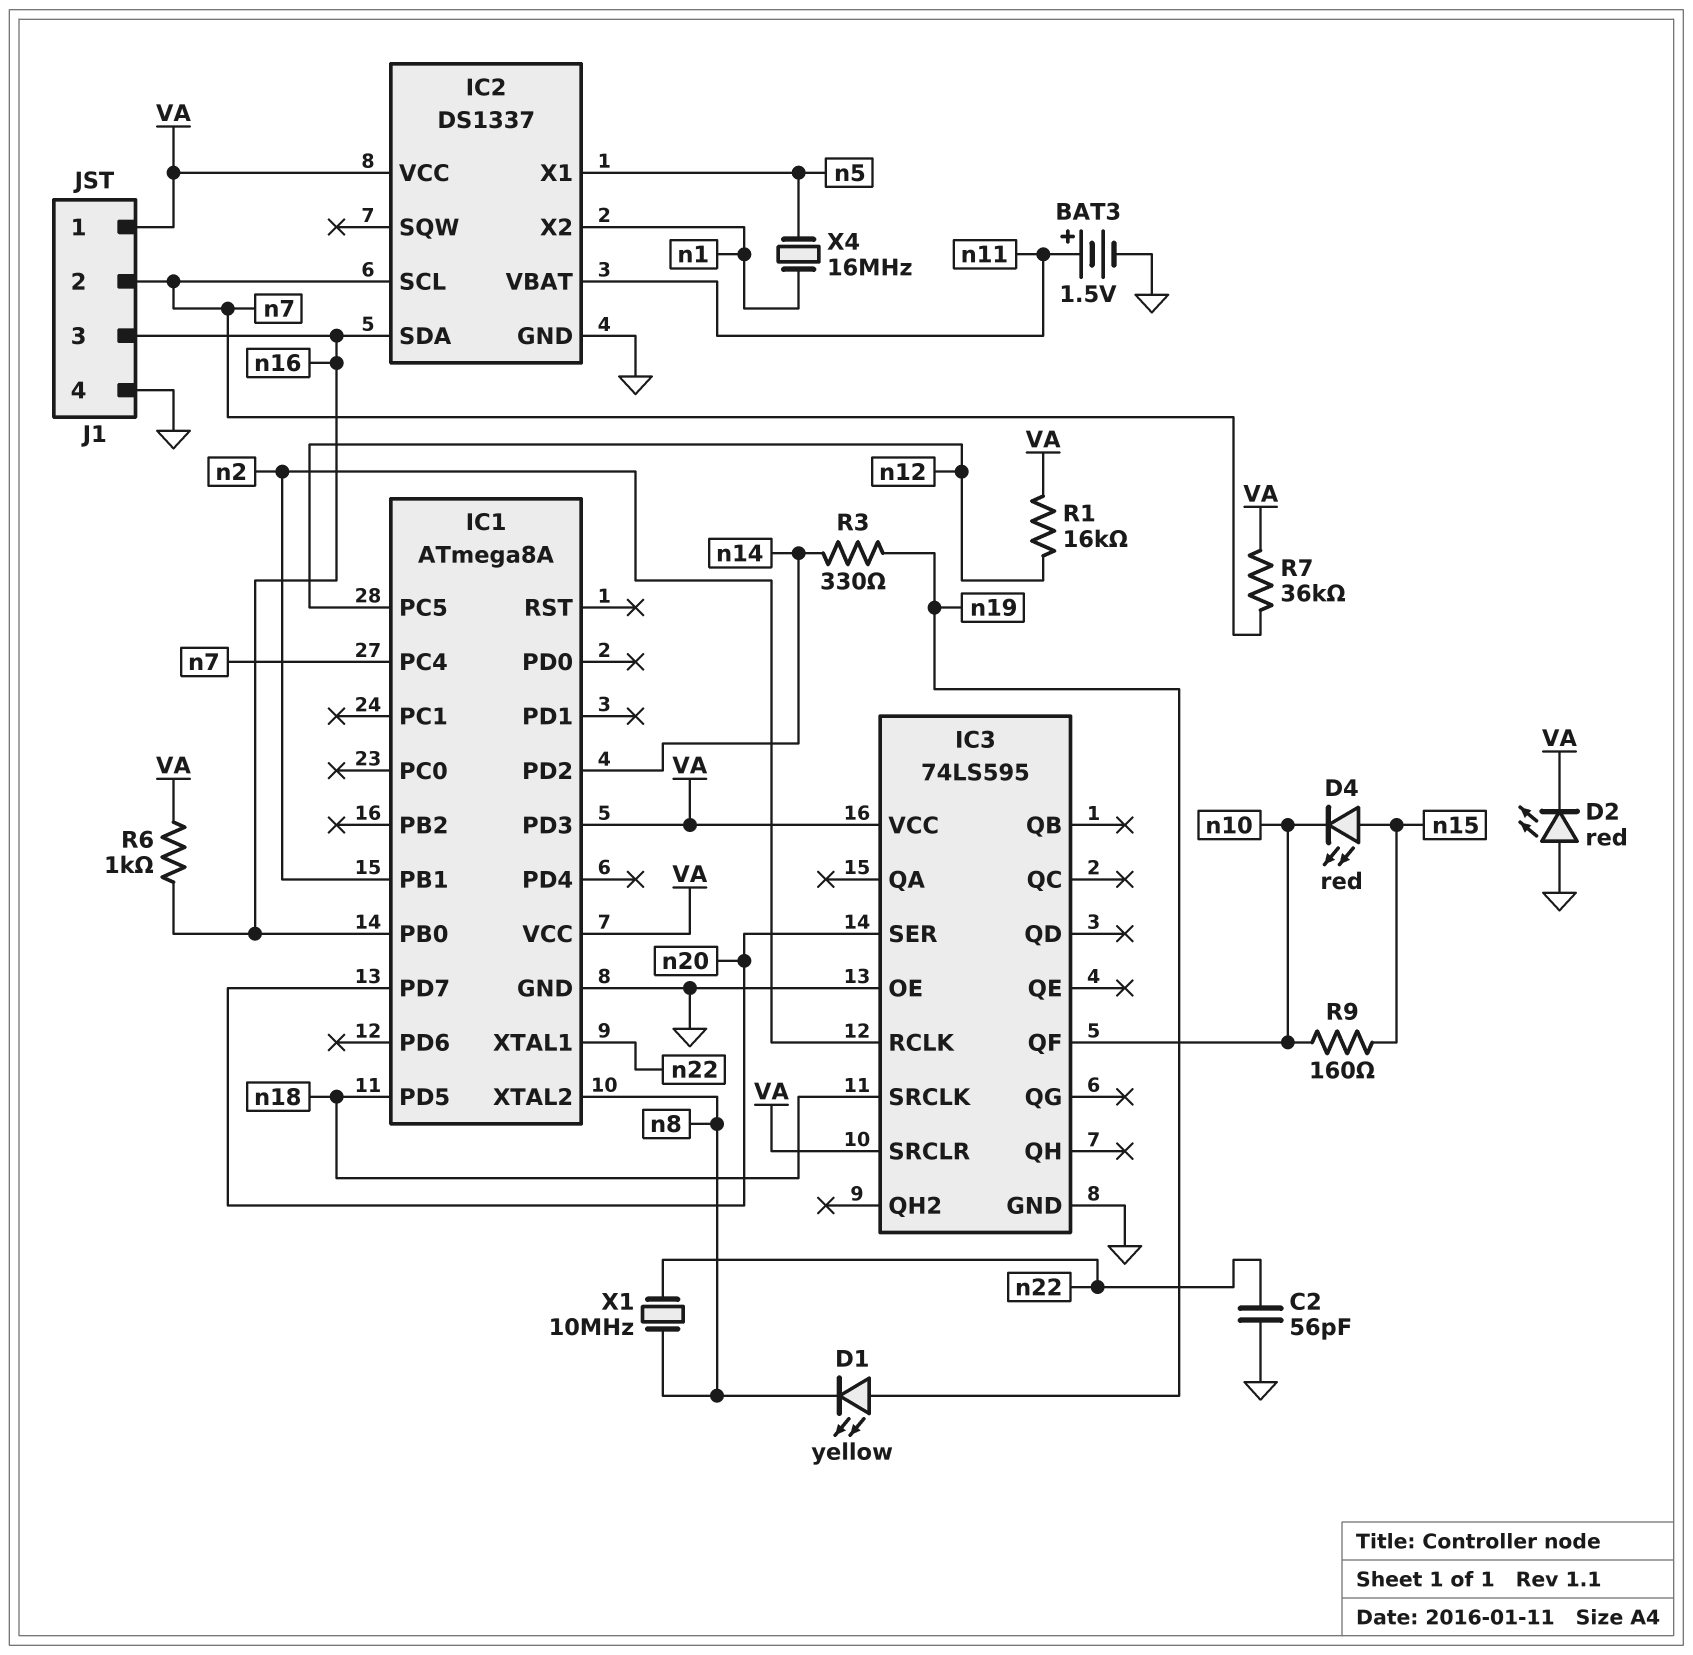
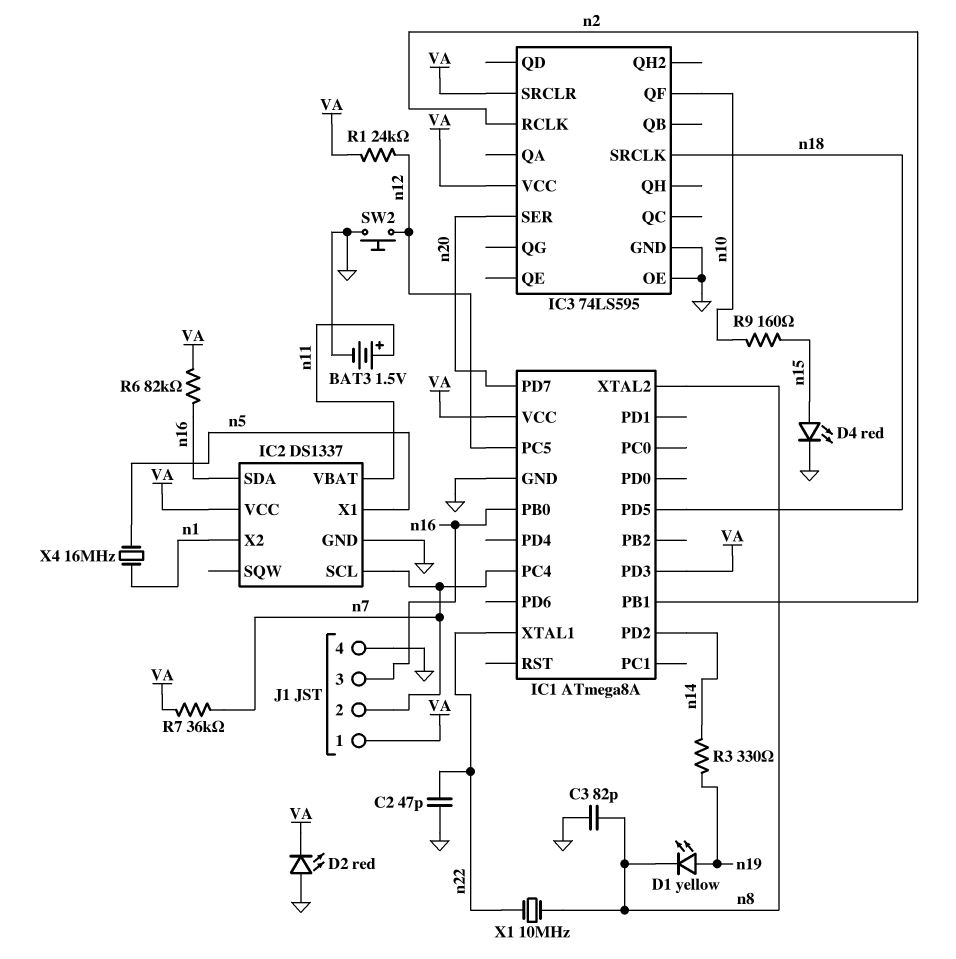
C2: 56pF (GND, n22) -> 47pF (GND, n22)
C3: none -> 82pF (GND, n8)
D4: LED red (A n15, K n10) -> LED red (A n15, K GND)
R1: 16k (VA, n12) -> 24k (VA, n12)
R6: 1k (VA, n16) -> 82k (VA, n16)
SW2: none -> button (GND, n12)

